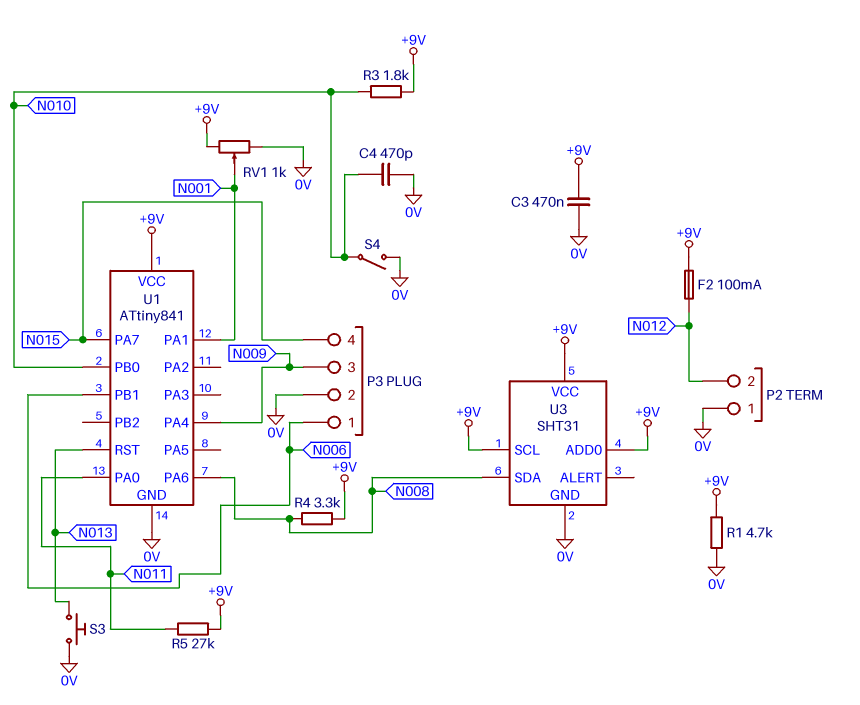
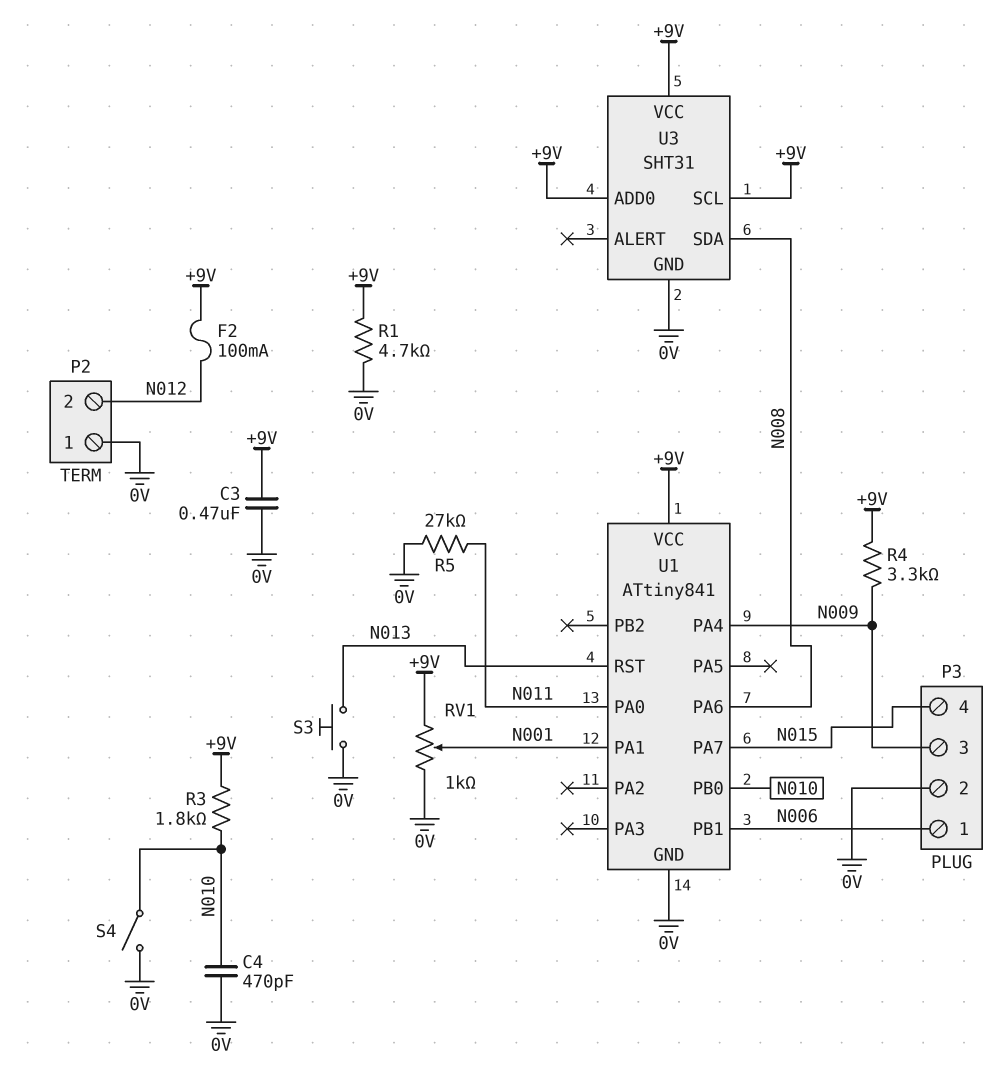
R4: 3.3k (+9V, N008) -> 3.3k (+9V, N009)
R5: 27k (+9V, N011) -> 27k (0V, N011)

